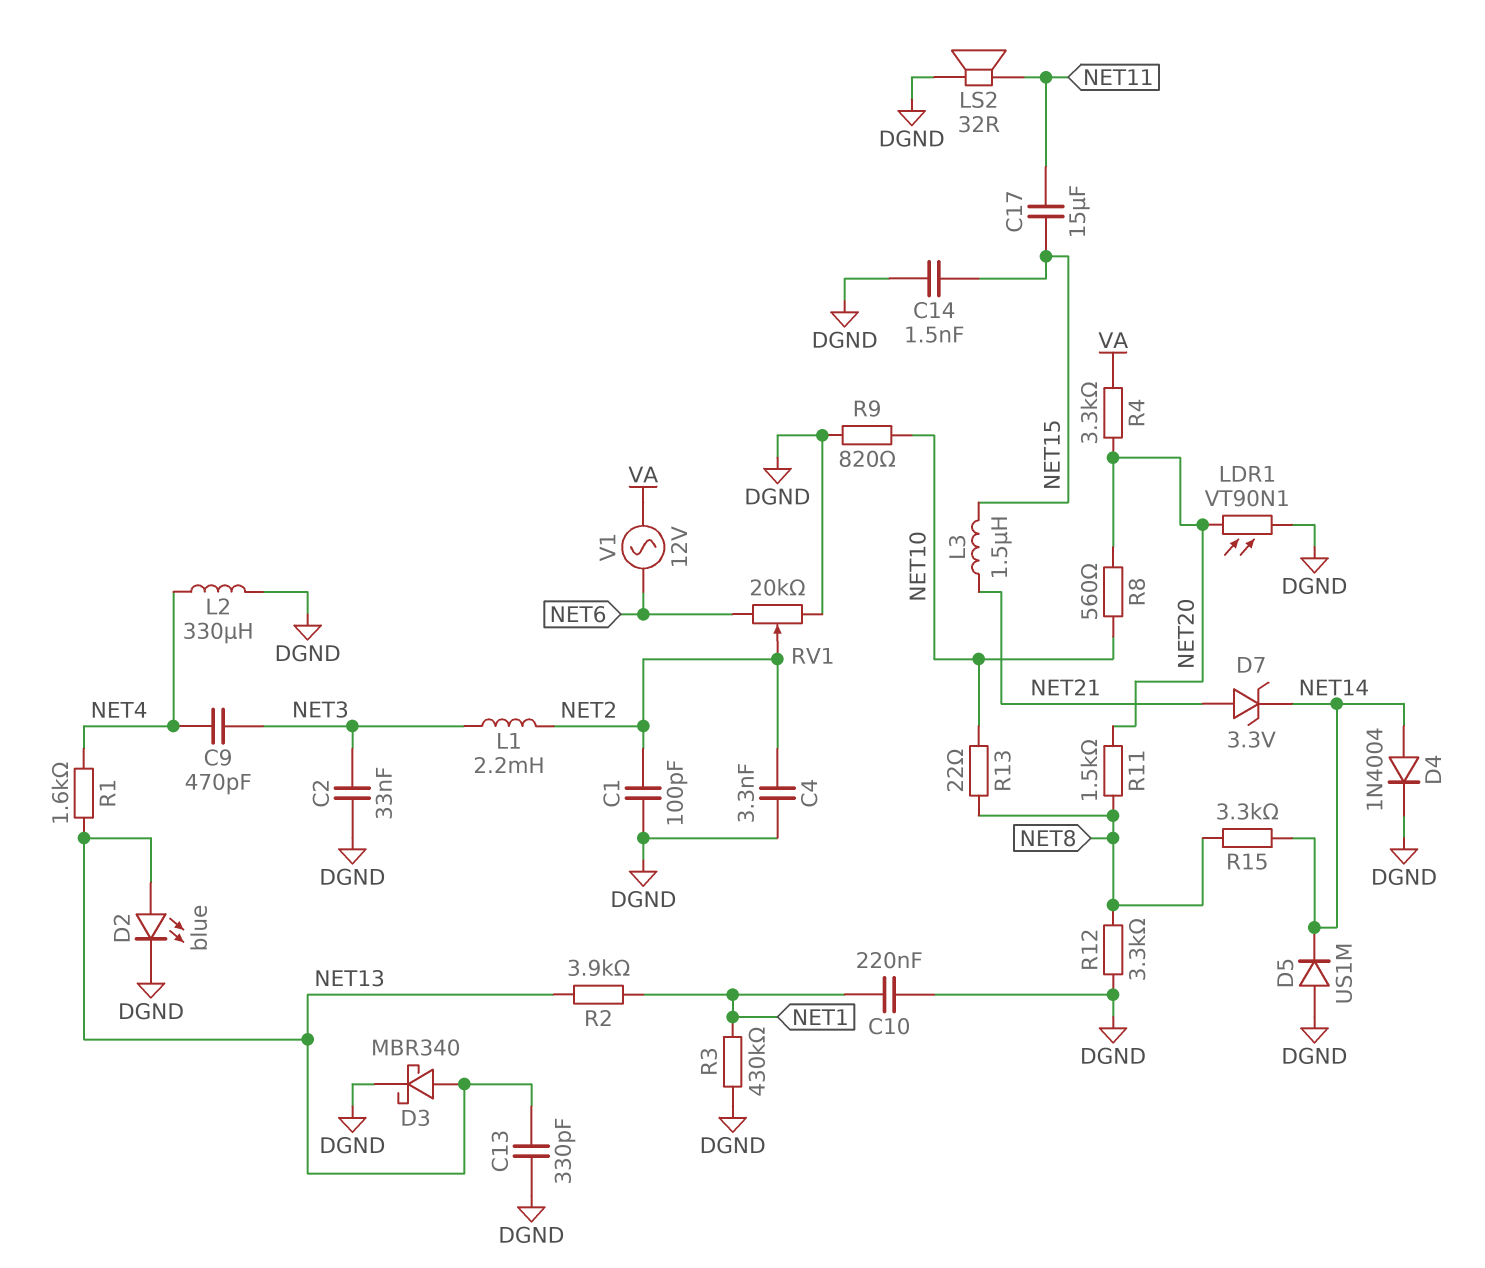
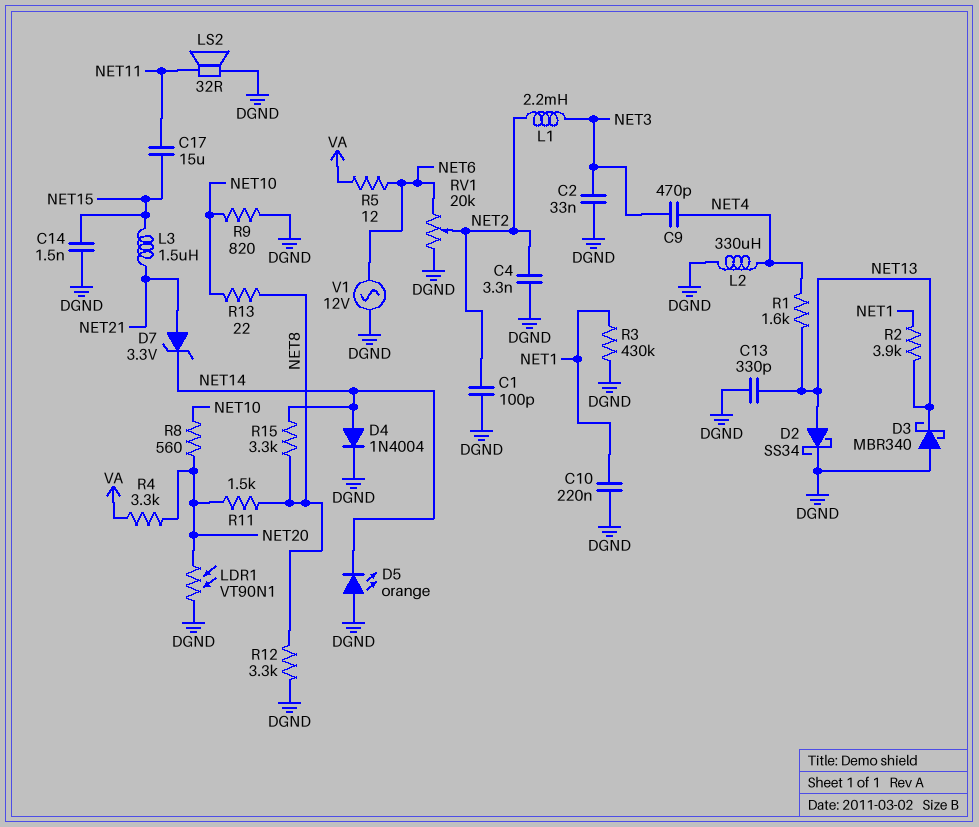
D2: LED blue (A NET13, K DGND) -> schottky SS34 (A NET13, K DGND)
D3: schottky MBR340 (A NET13, K DGND) -> schottky MBR340 (A DGND, K NET13)
D5: diode US1M (A DGND, K NET14) -> LED orange (A DGND, K NET14)
R5: none -> 12 (NET6, VA)
V1: AC 12V (NET6, VA) -> AC 12V (DGND, NET6)

